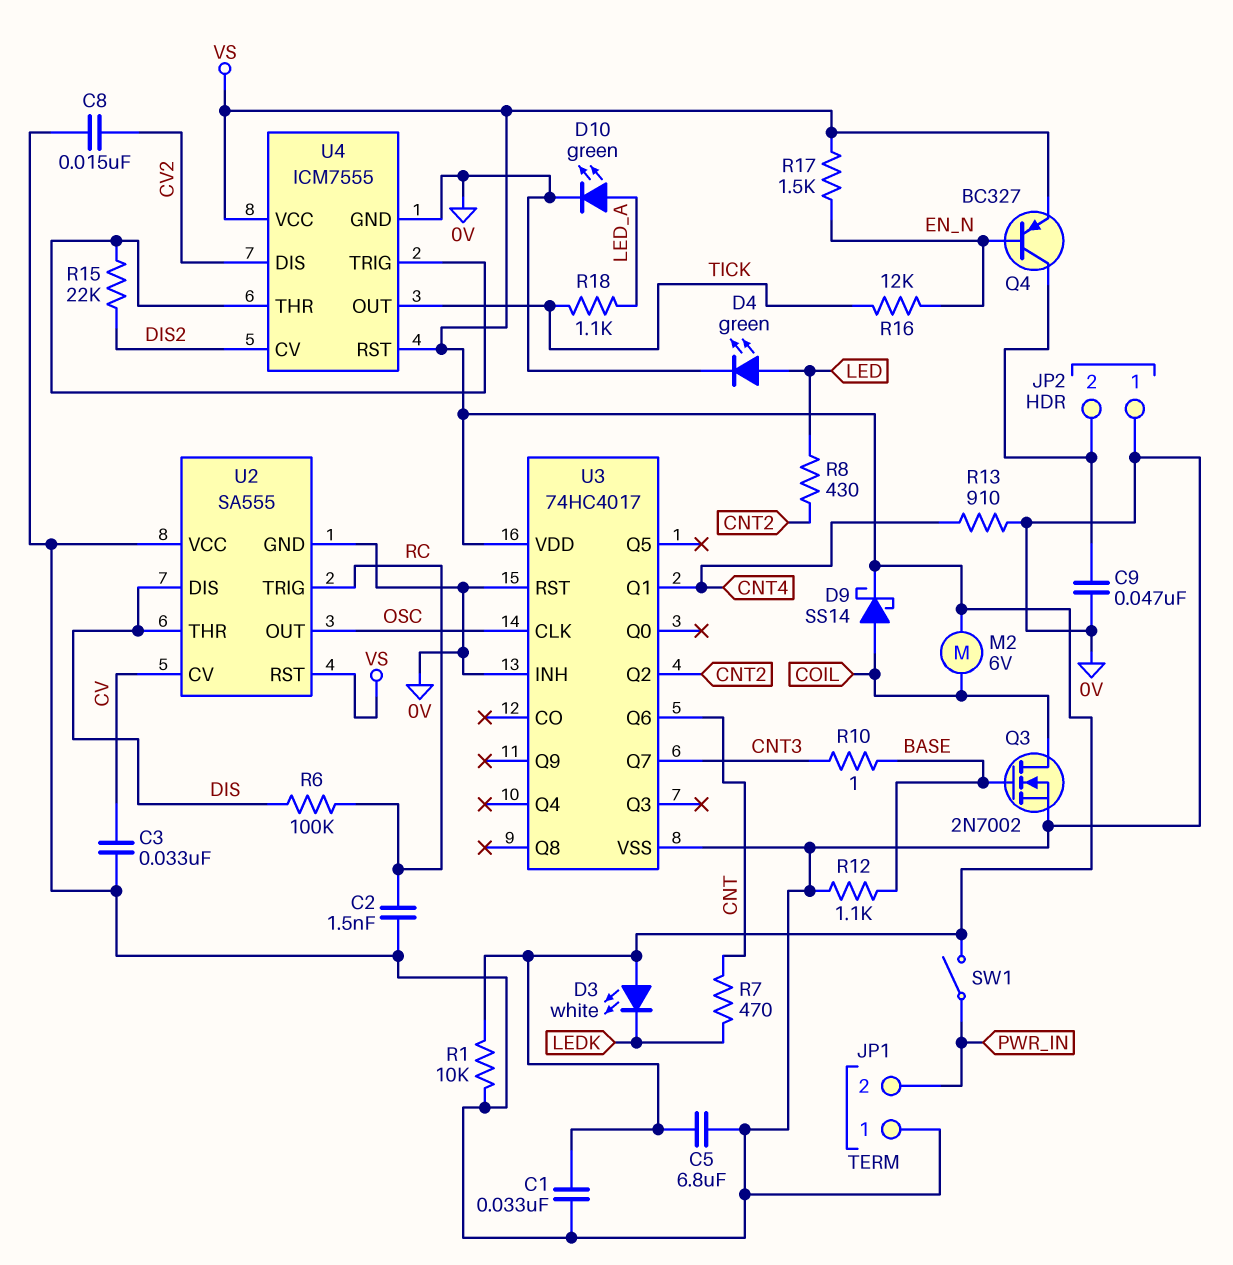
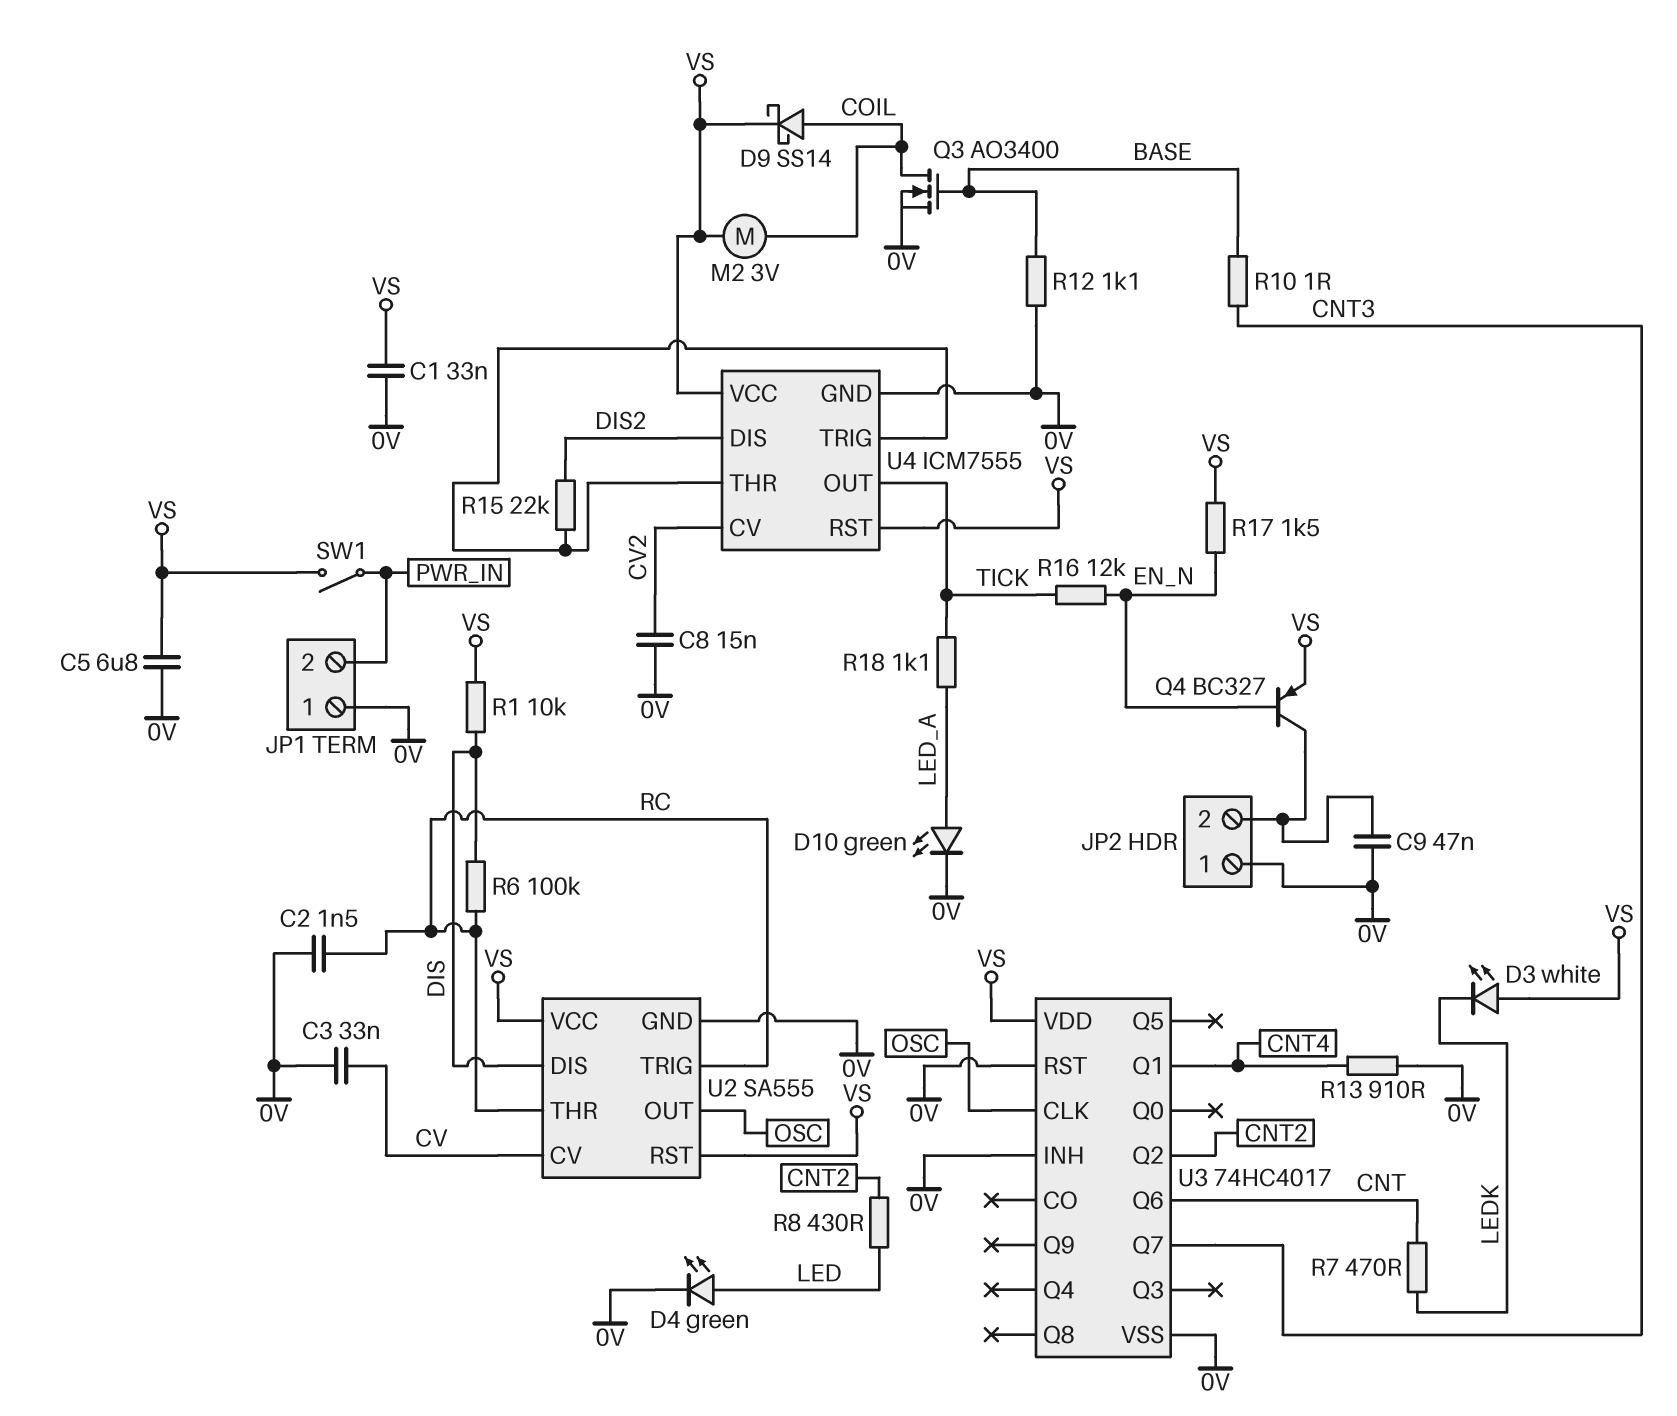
M2: motor 6V (COIL, VS) -> motor 3V (COIL, VS)
Q3: NMOS 2N7002 (G BASE, D COIL, S 0V) -> NMOS AO3400 (G BASE, D COIL, S 0V)
R1: 10k (0V, VS) -> 10k (DIS, VS)
U2 pin THR: DIS -> RC
U2 pin VCC: 0V -> VS
U4 pin CV: DIS2 -> CV2
U4 pin DIS: CV2 -> DIS2

